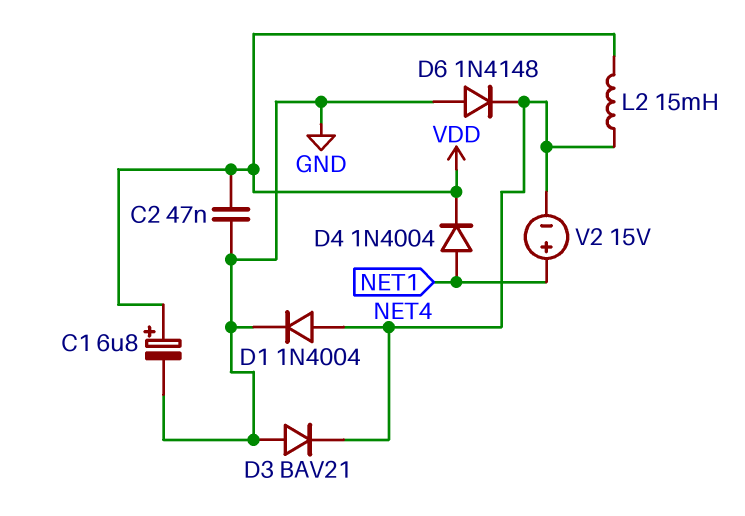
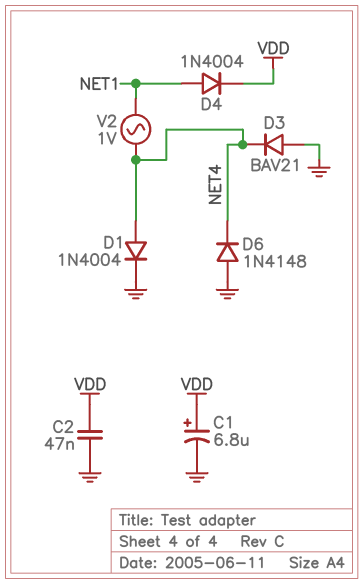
L2: 15mH (NET4, VDD) -> none
V2: 15V (plus NET1, minus NET4) -> AC 1V (NET1, NET4)

